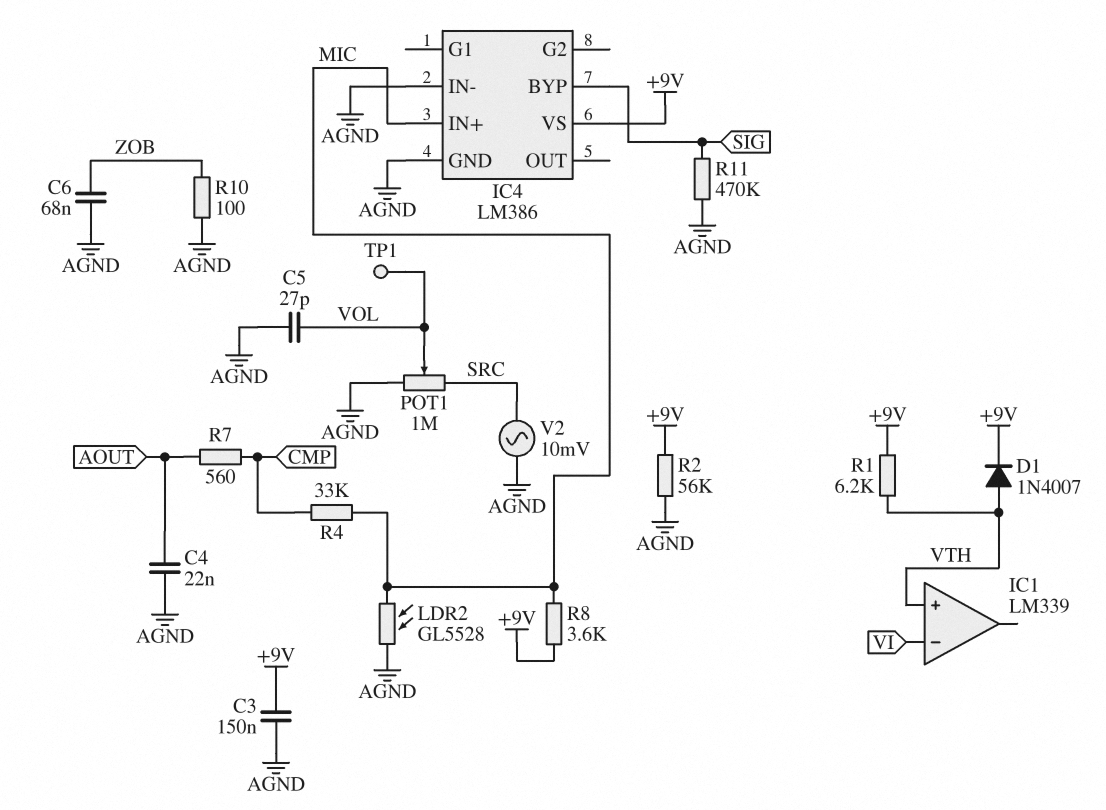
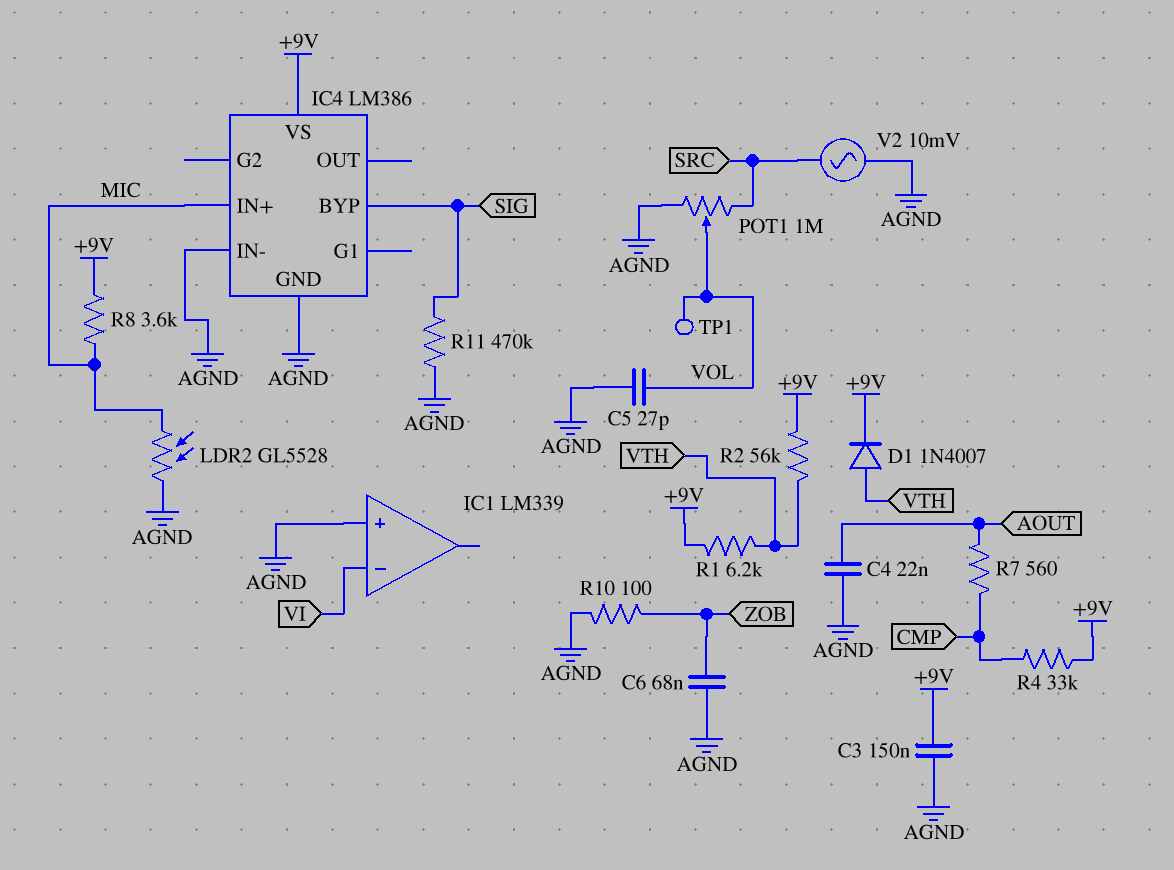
IC1 pin in+: VTH -> AGND
R2: 56k (+9V, AGND) -> 56k (+9V, VTH)
R4: 33k (CMP, MIC) -> 33k (+9V, CMP)

